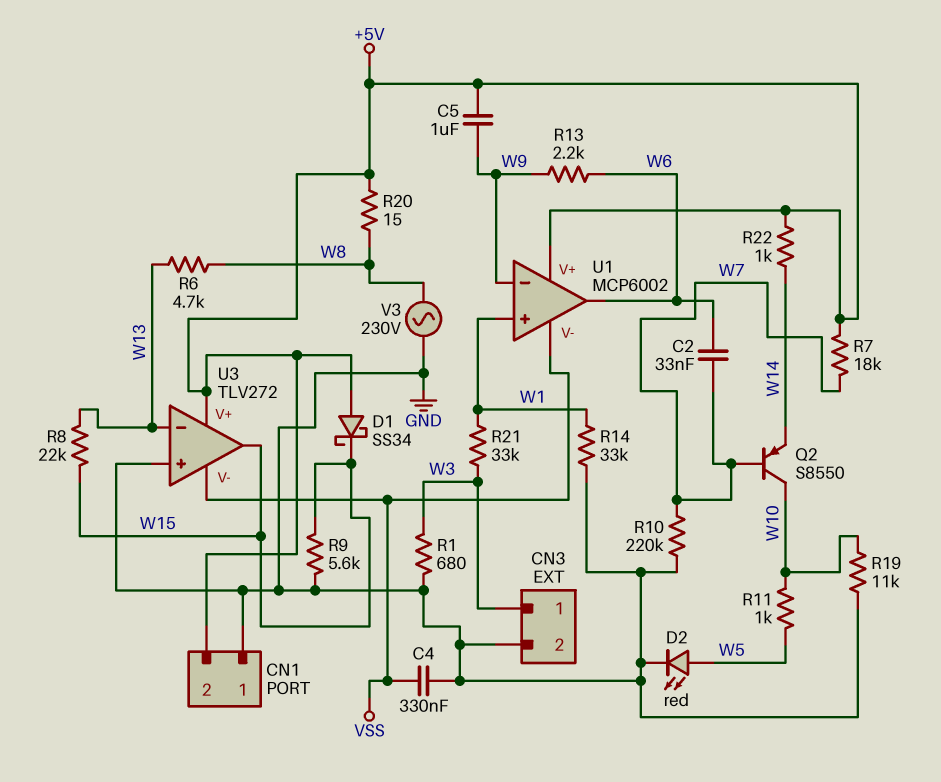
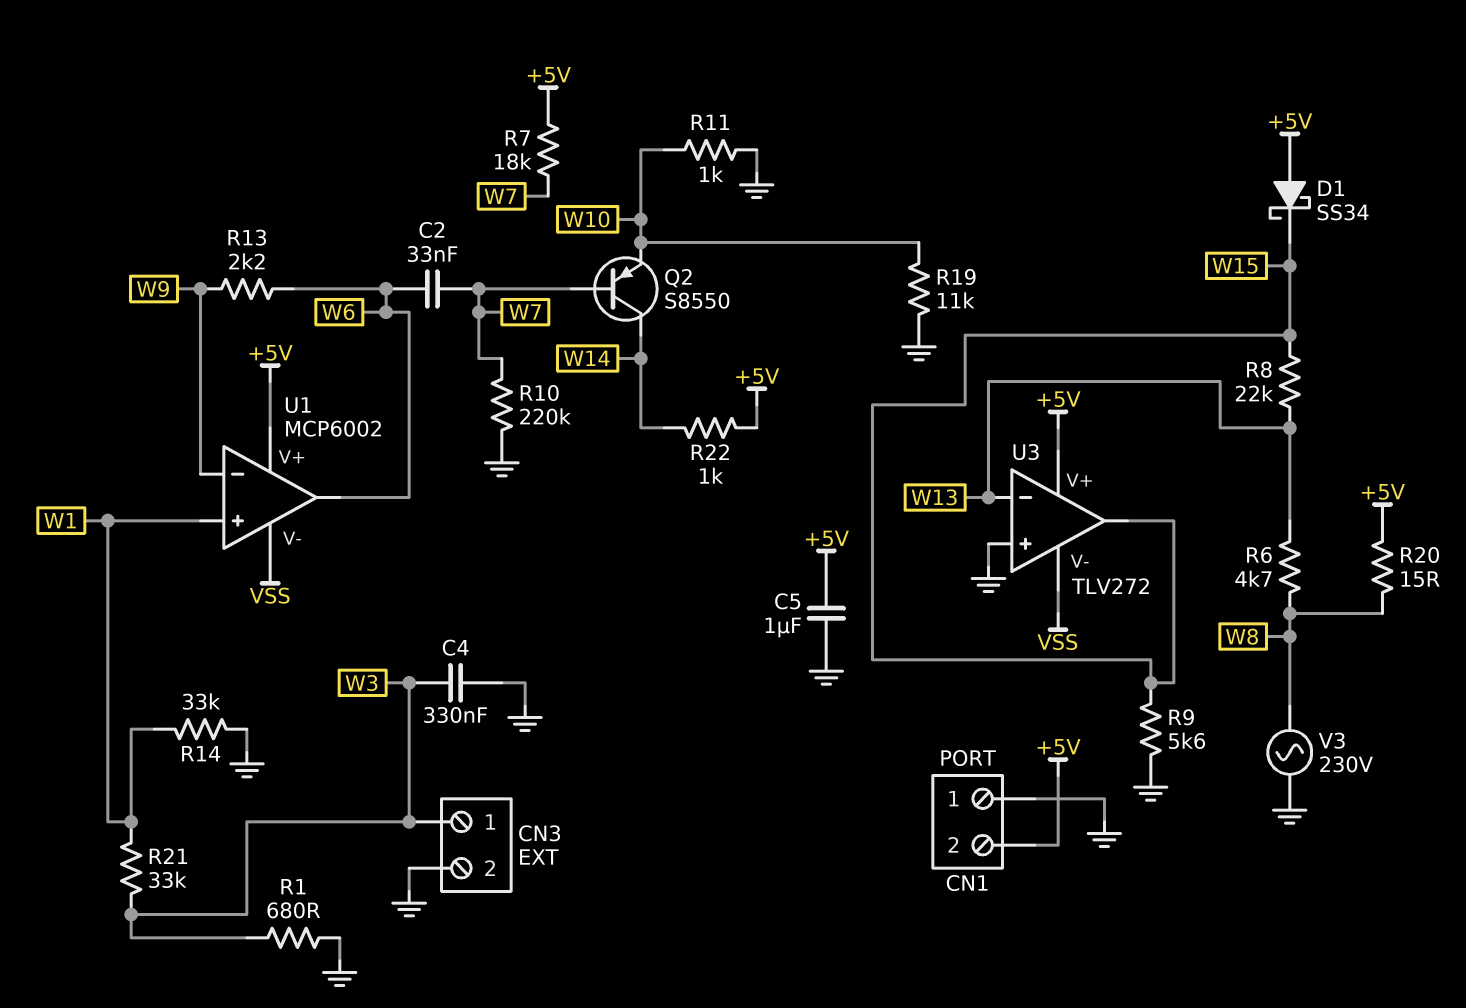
C4: 330nF (GND, VSS) -> 330nF (GND, W3)
C5: 1uF (+5V, W9) -> 1uF (+5V, GND)
D2: LED red (A W5, K GND) -> none
Q2: PNP S8550 (B W7, C W10, E W14) -> PNP S8550 (B W7, C W14, E W10)
R11: 1k (W5, W10) -> 1k (GND, W10)

